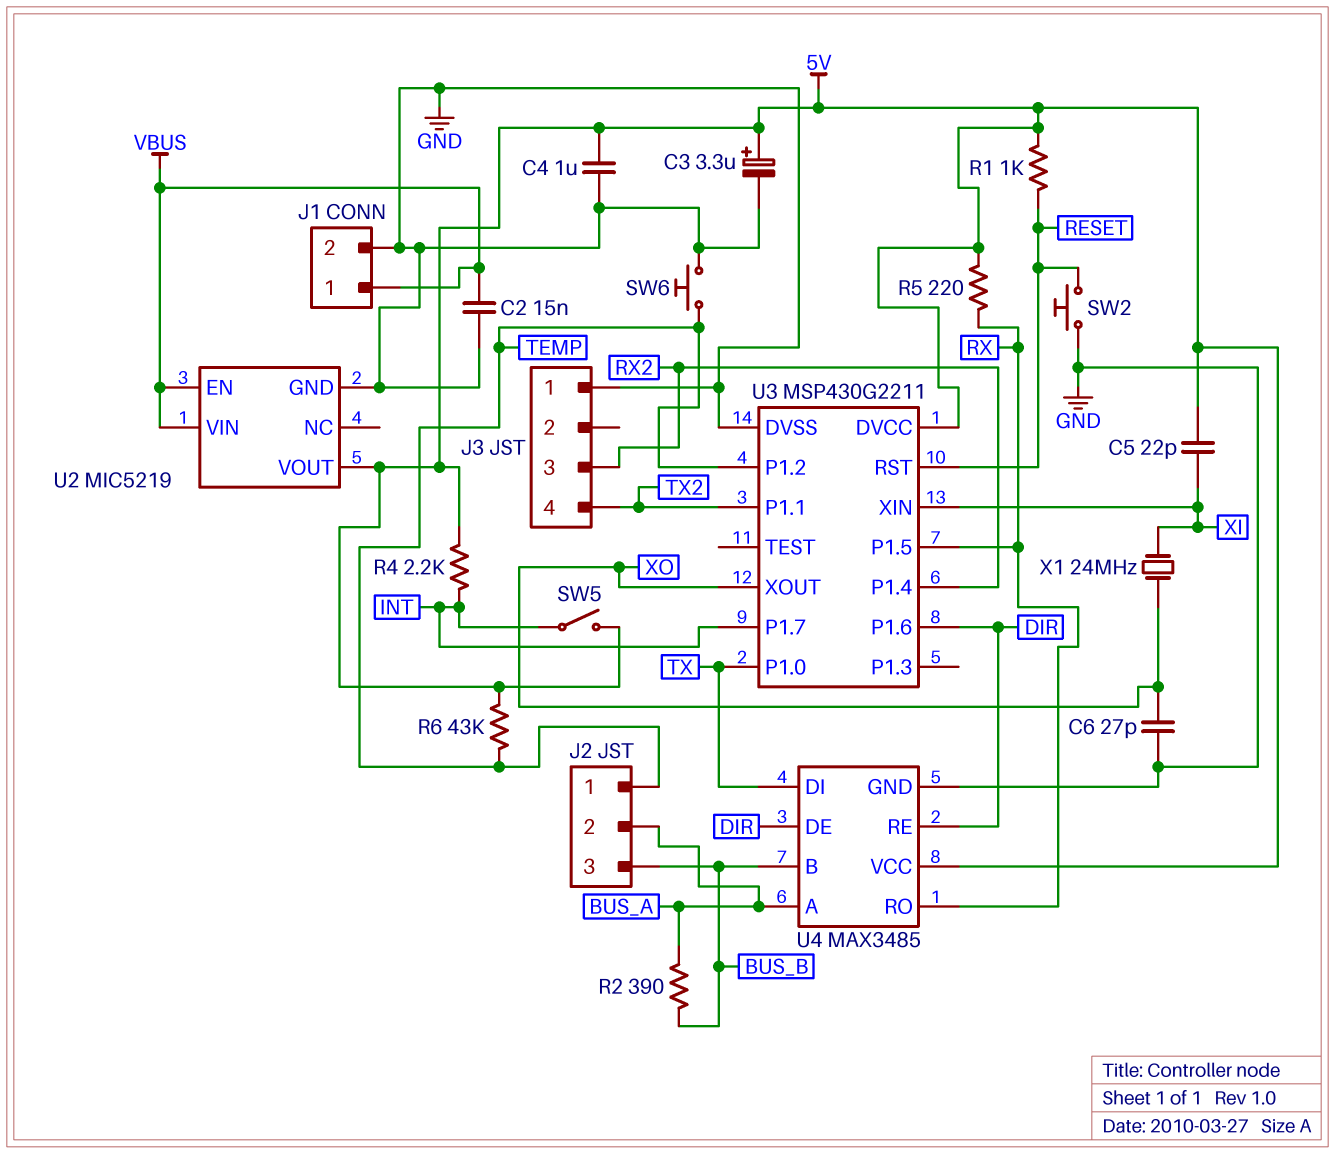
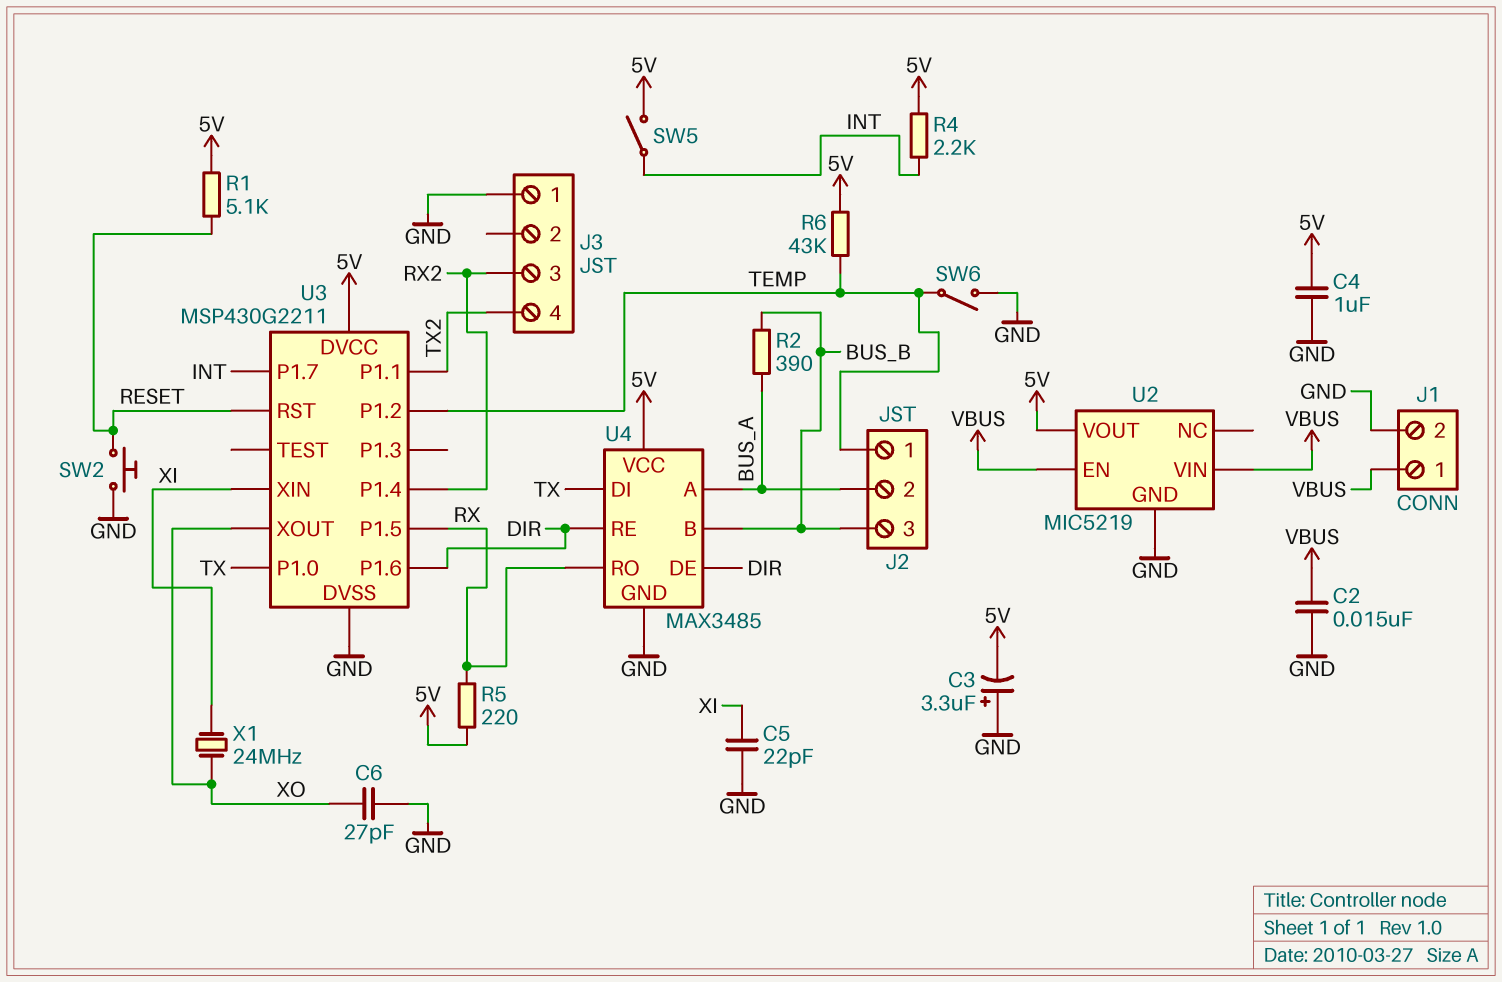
C3: 3.3uF (plus 5V, minus GND) -> 3.3uF (plus GND, minus 5V)
C5: 22pF (5V, XI) -> 22pF (GND, XI)
R1: 1k (5V, RESET) -> 5.1k (5V, RESET)
SW6: button (GND, TEMP) -> switch (GND, TEMP)

